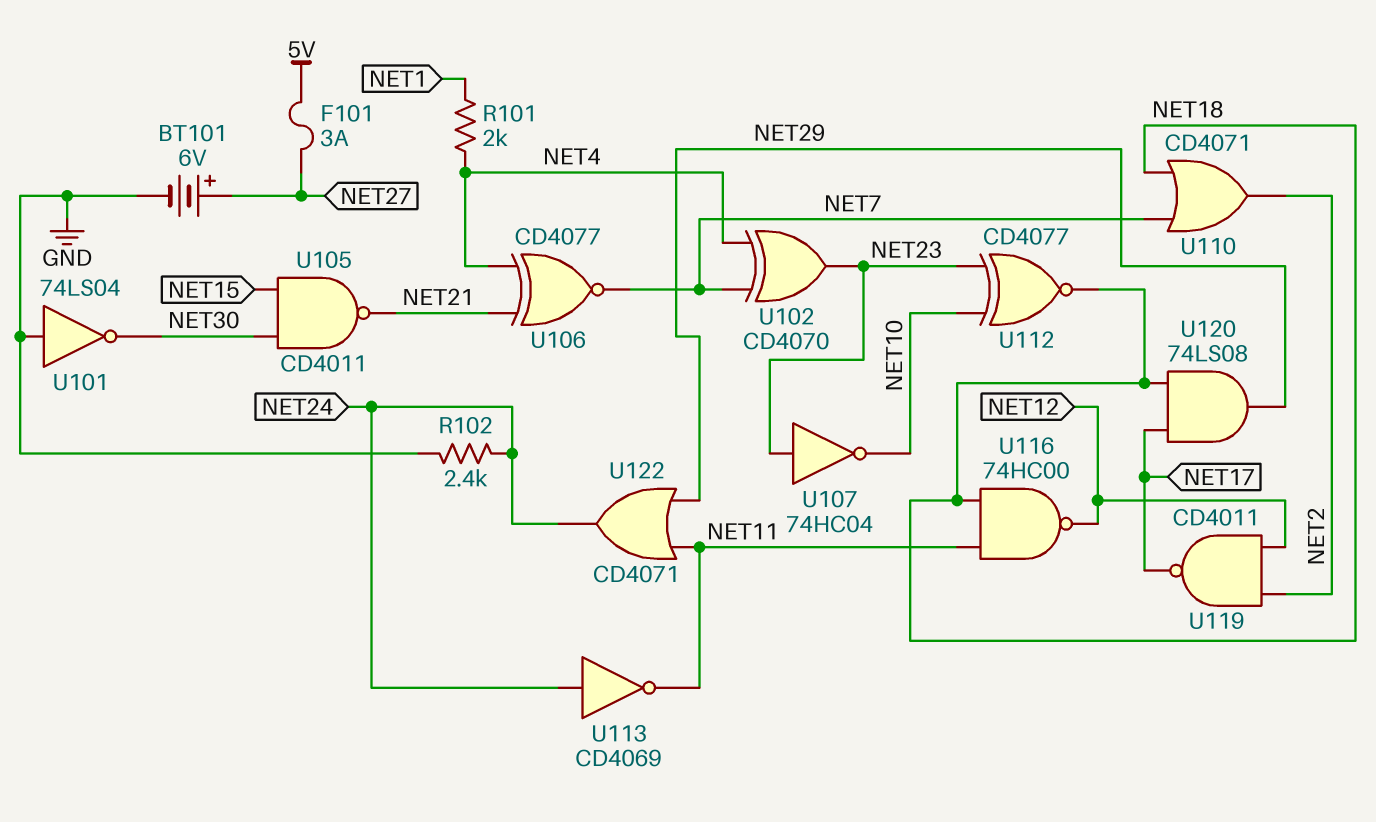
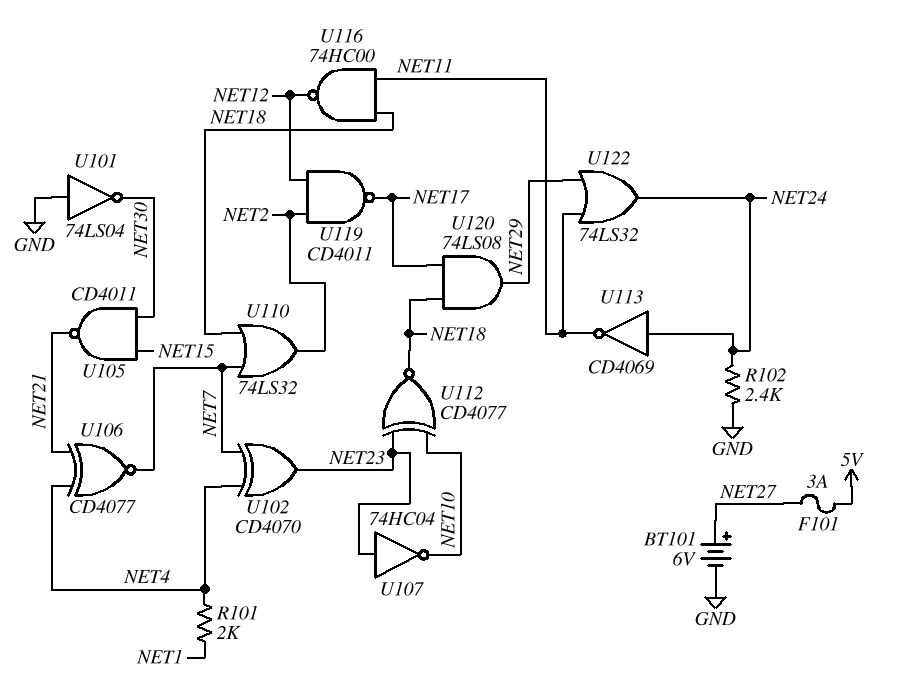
U110: OR CD4071 (in NET7, in NET18, out NET2) -> OR 74LS32 (in NET7, in NET18, out NET2)
U122: OR CD4071 (in NET11, in NET29, out NET24) -> OR 74LS32 (in NET11, in NET29, out NET24)

